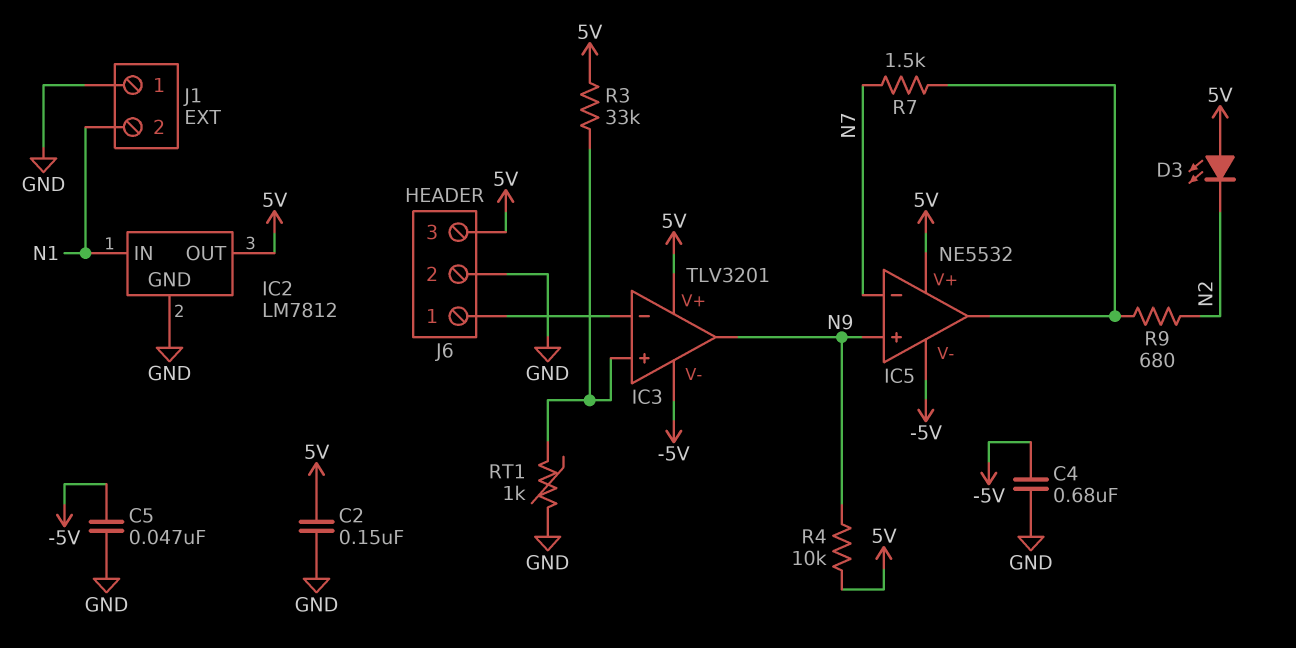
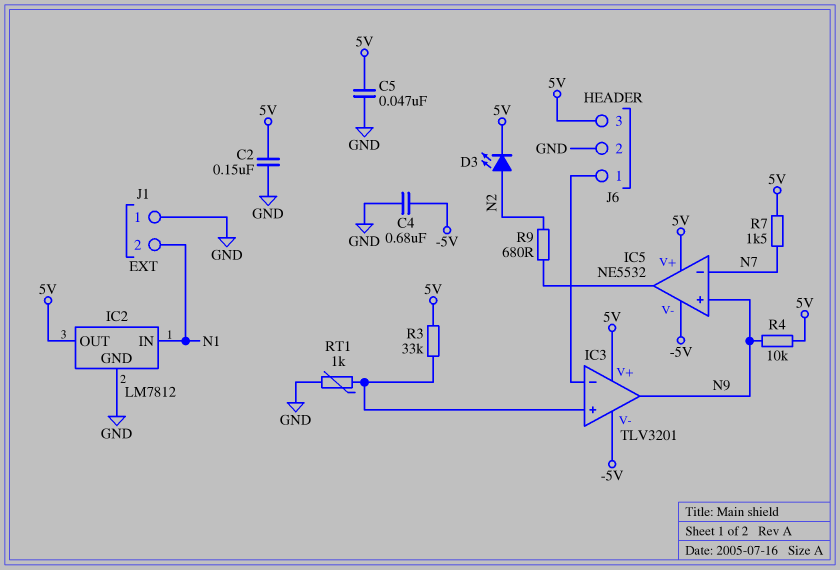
C5: 47nF (-5V, GND) -> 47nF (5V, GND)
D3: LED (A 5V, K N2) -> LED (A N2, K 5V)
R7: 1.5k (IC5/out, N7) -> 1.5k (5V, N7)

